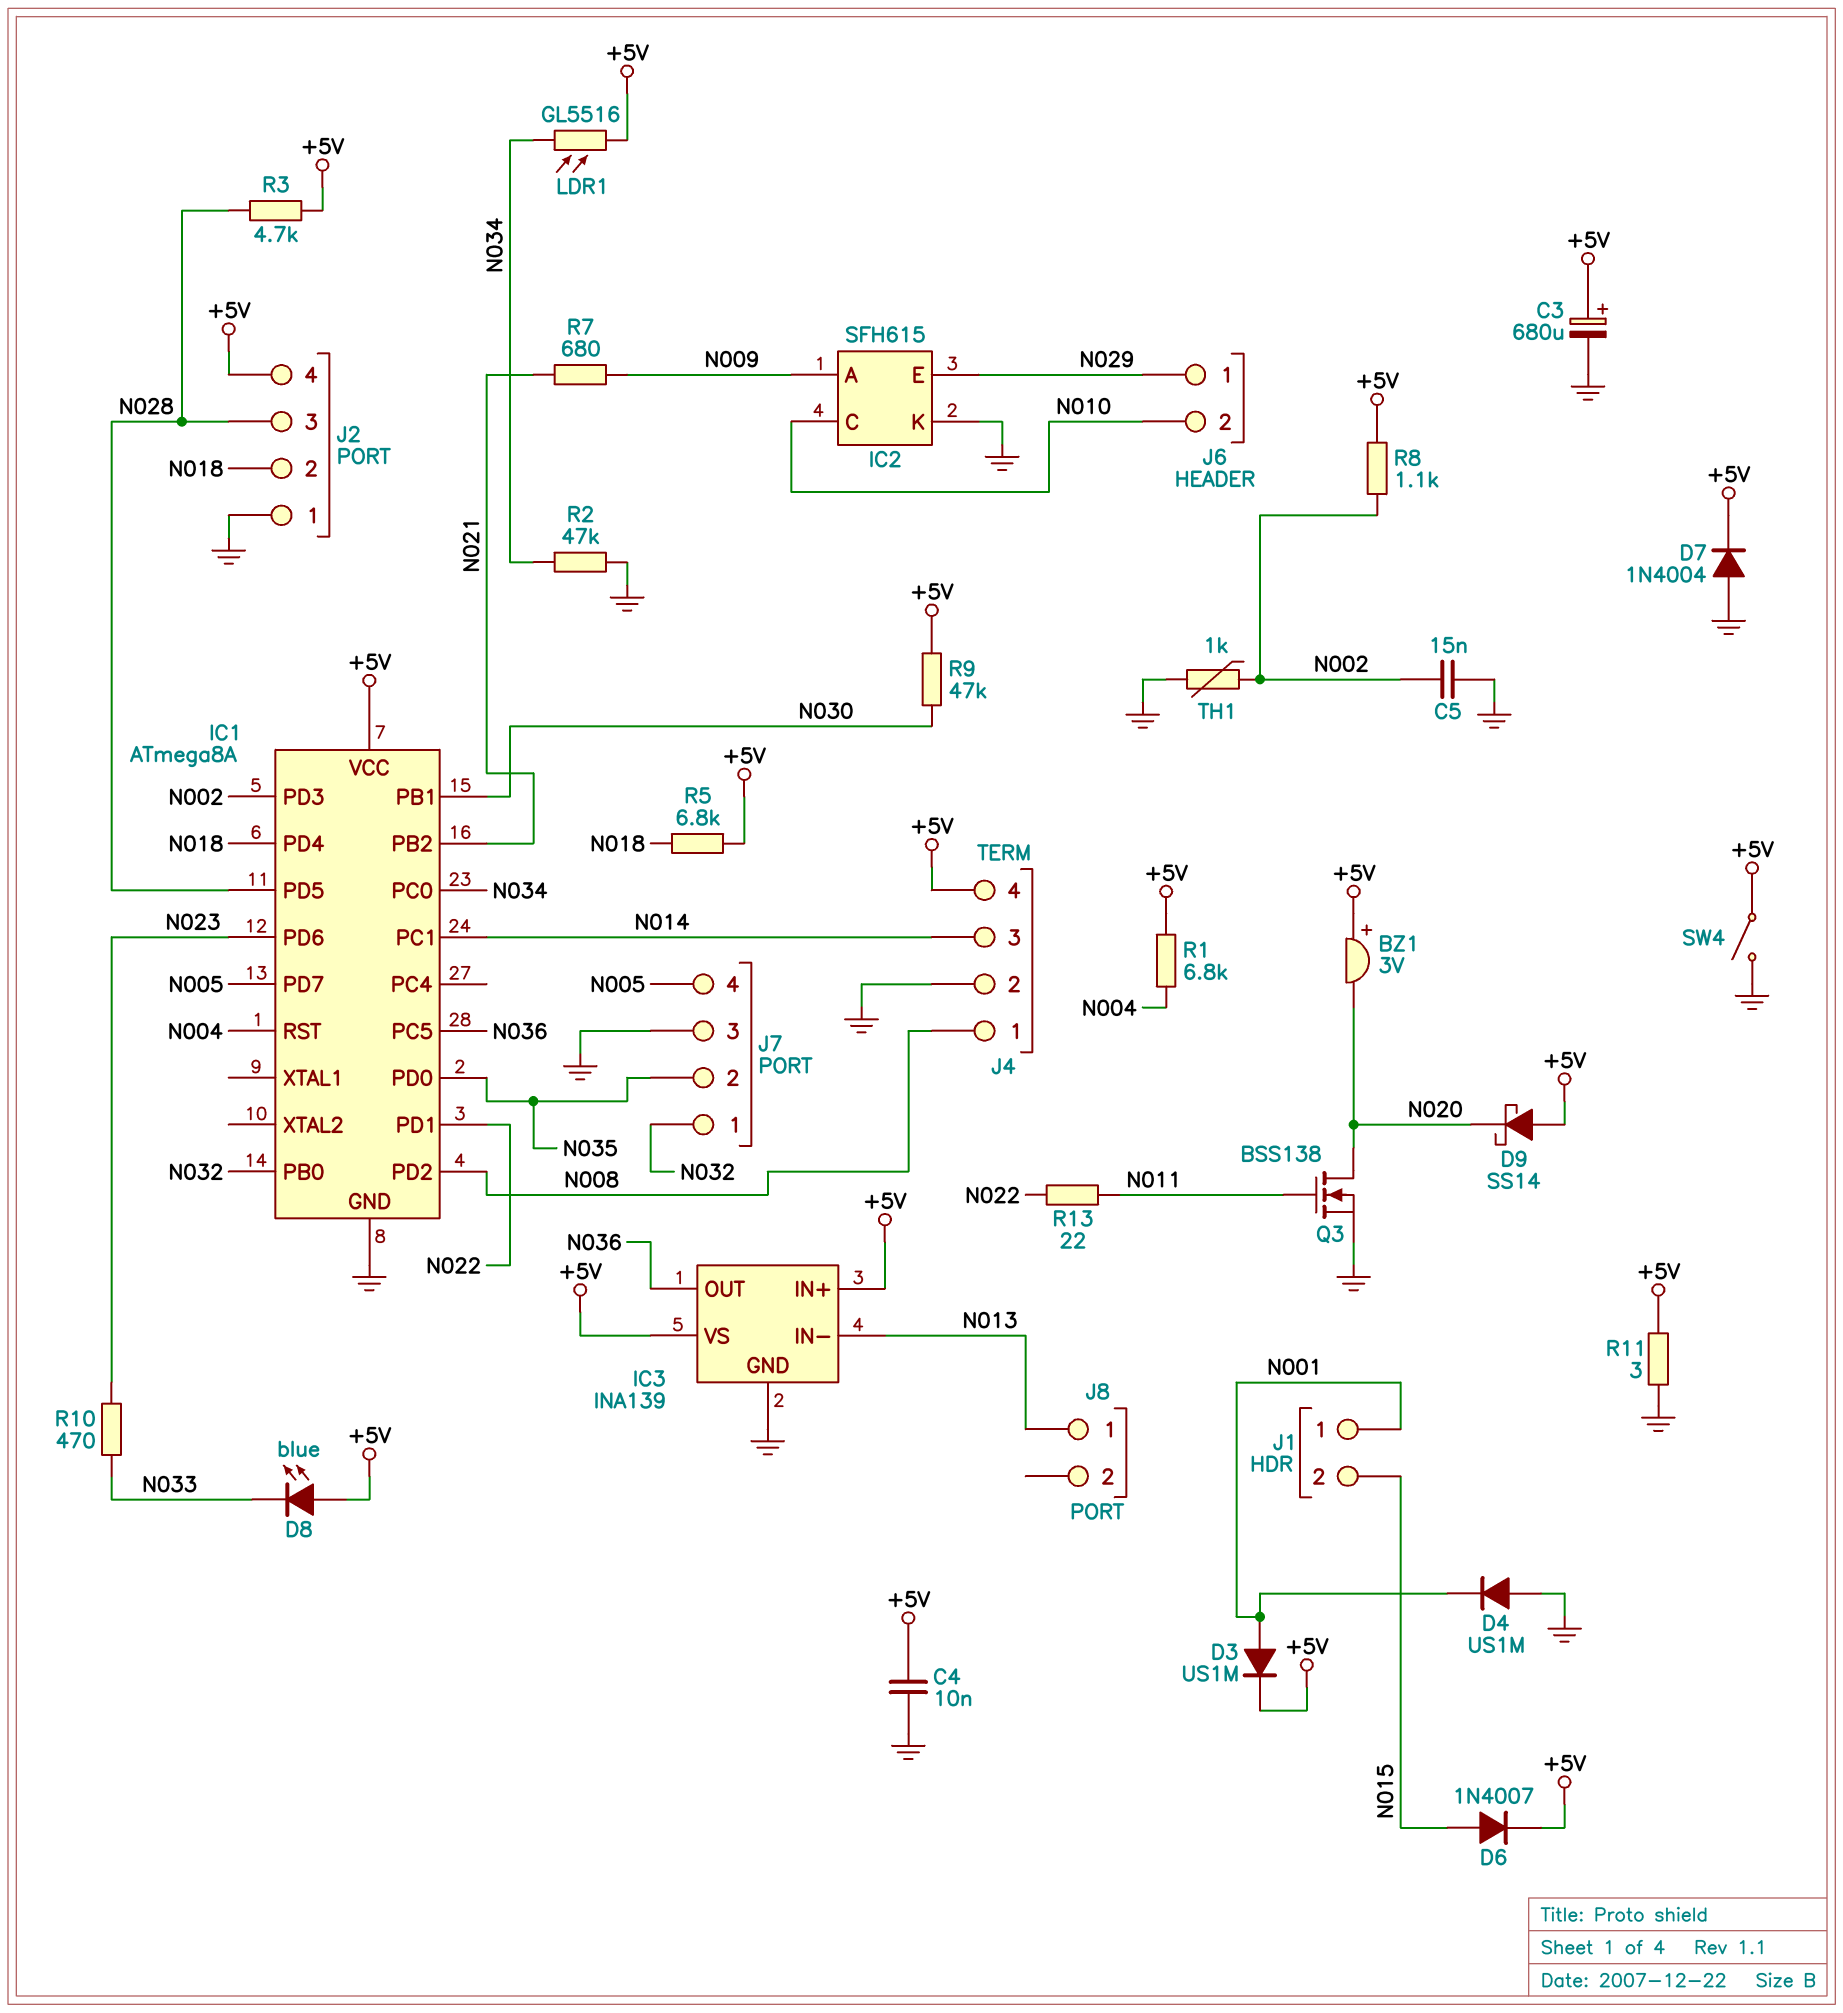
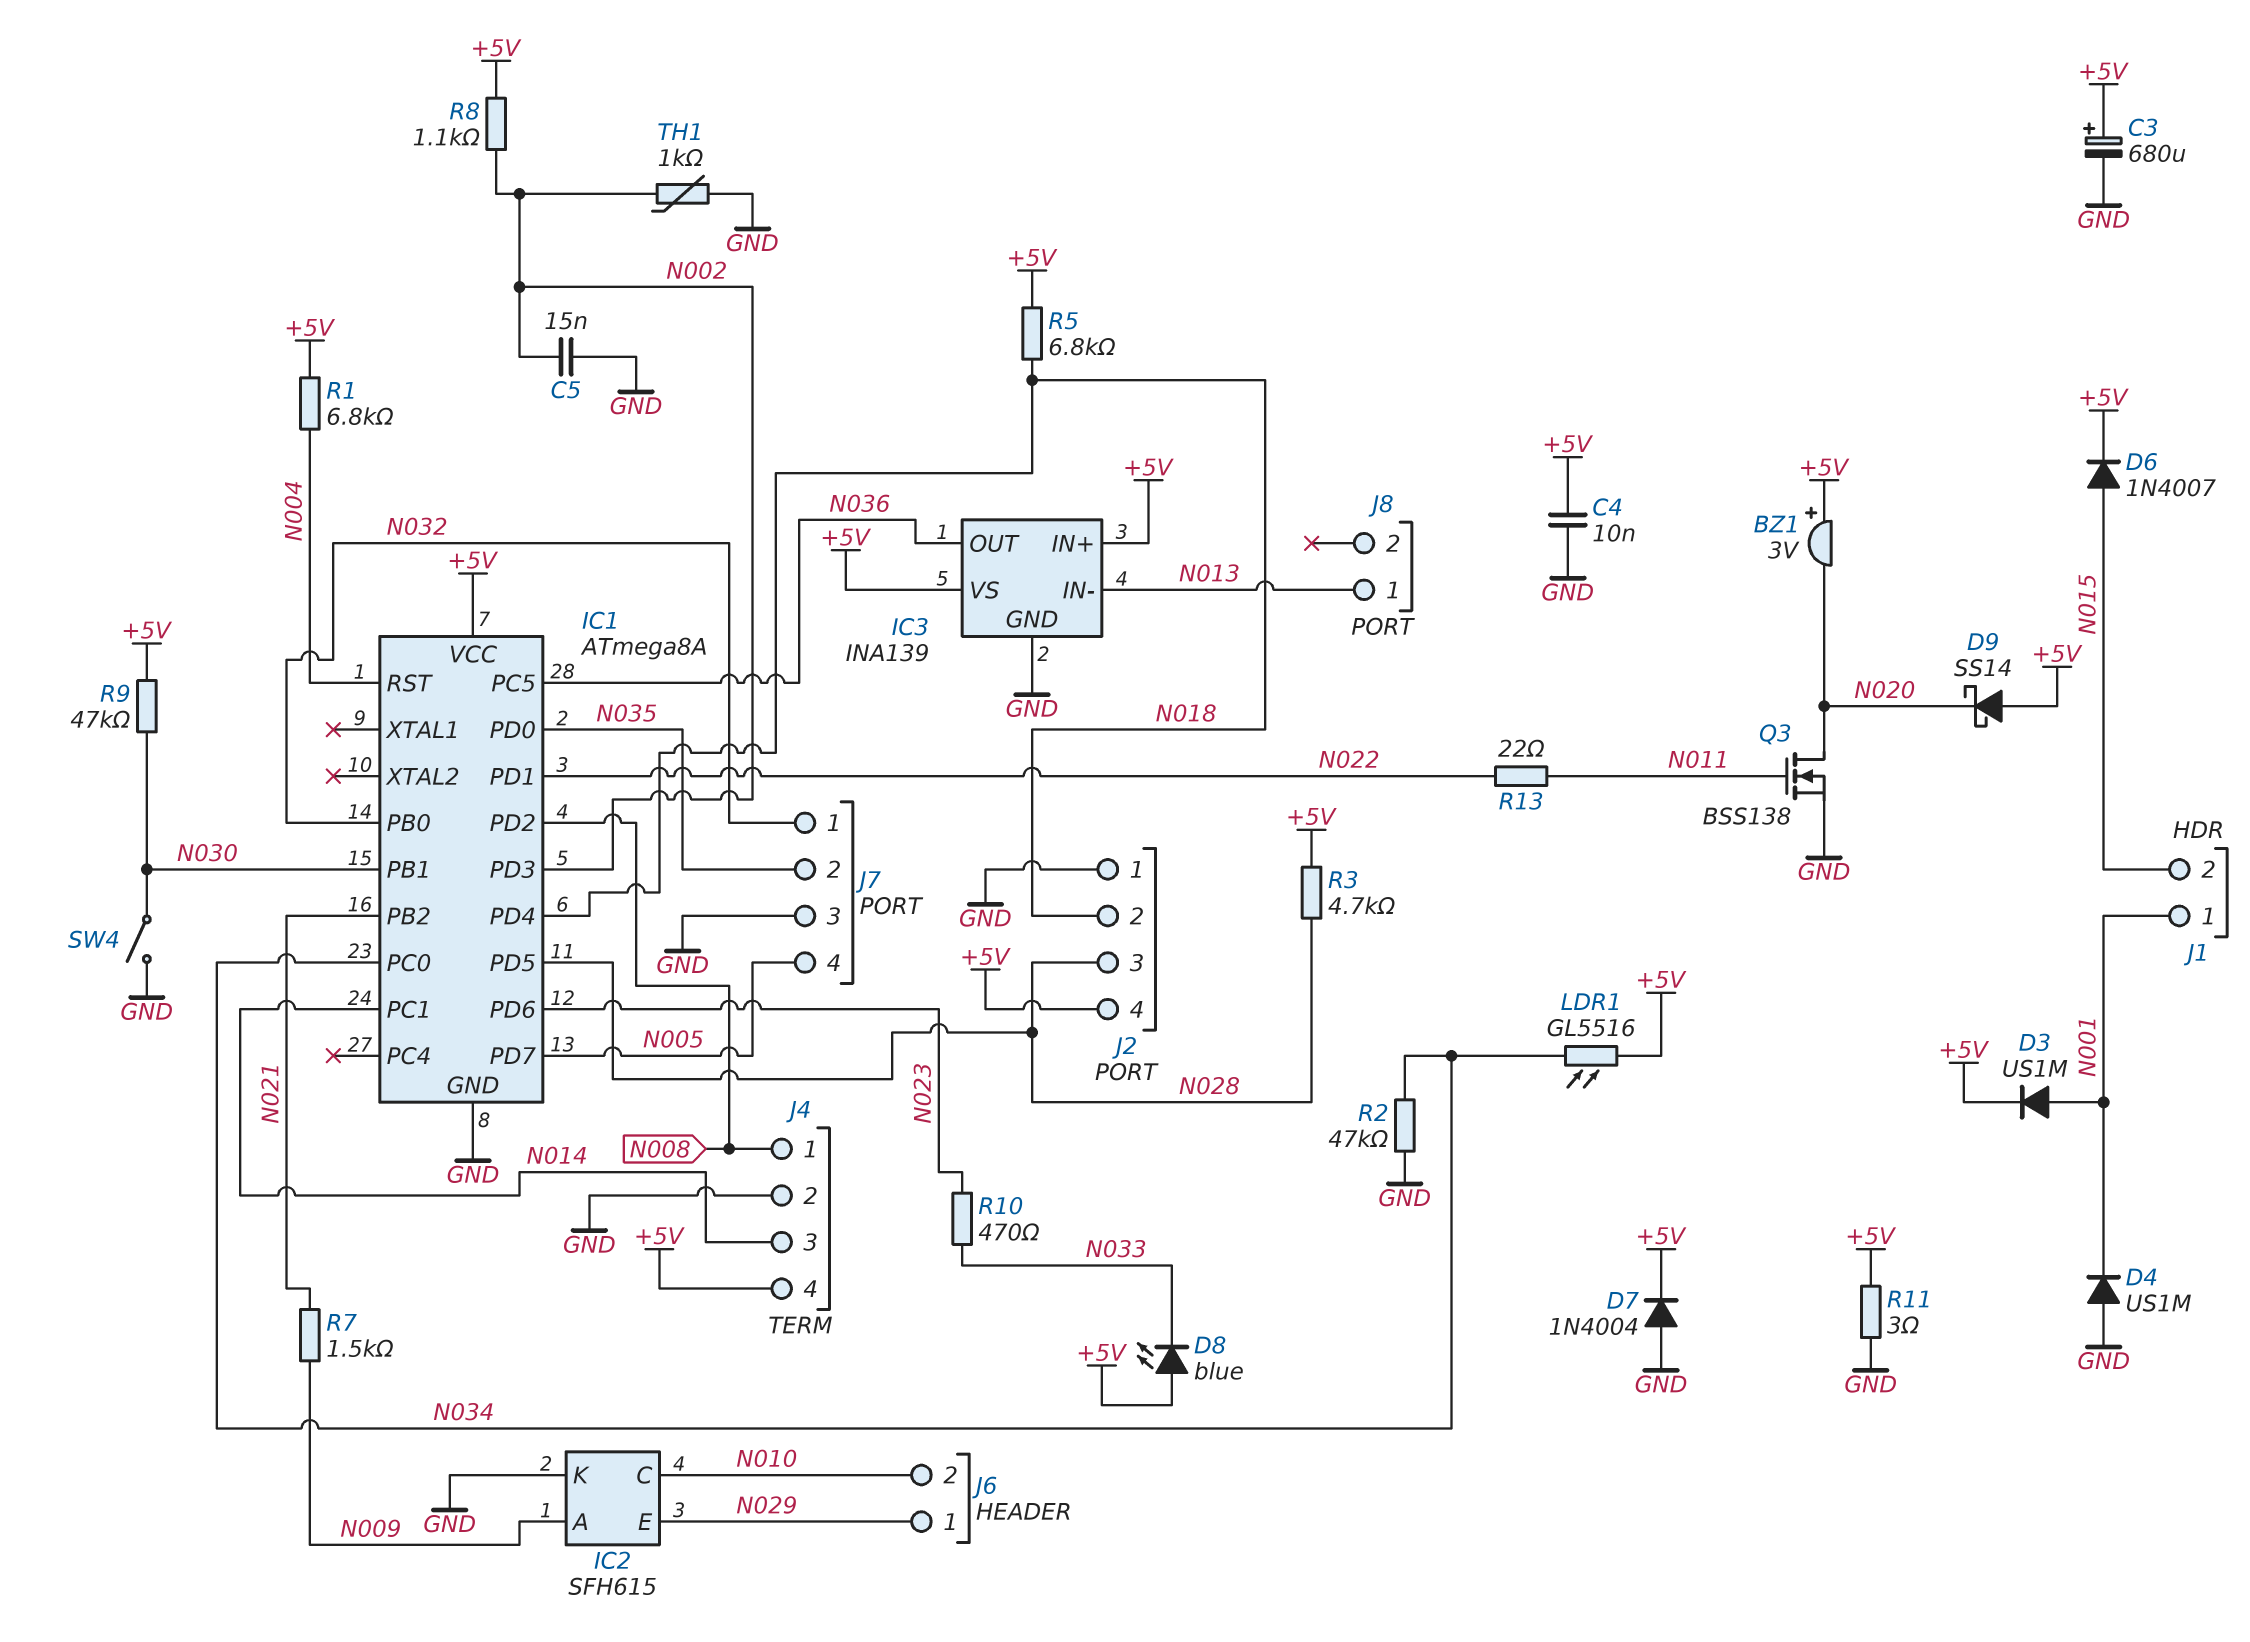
R7: 680 (N009, N021) -> 1.5k (N009, N021)
SW4: switch (+5V, GND) -> switch (GND, N030)

